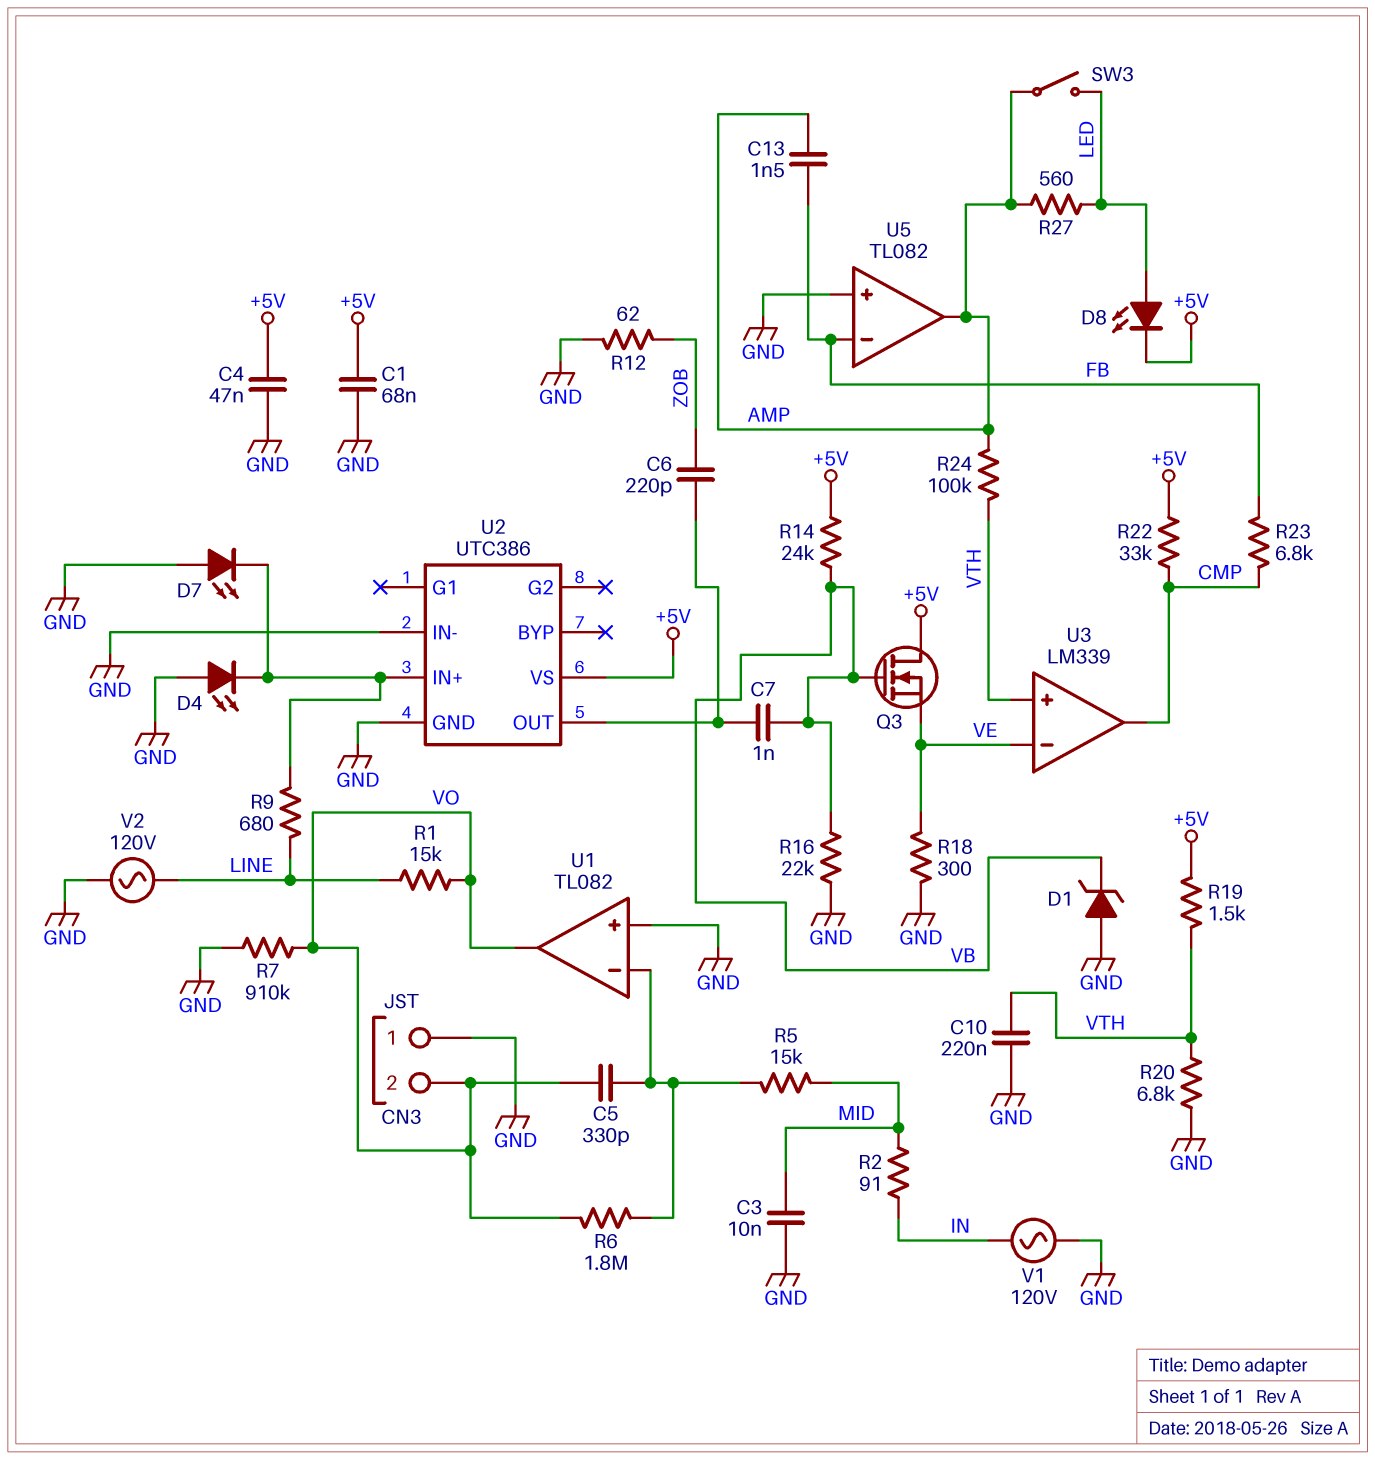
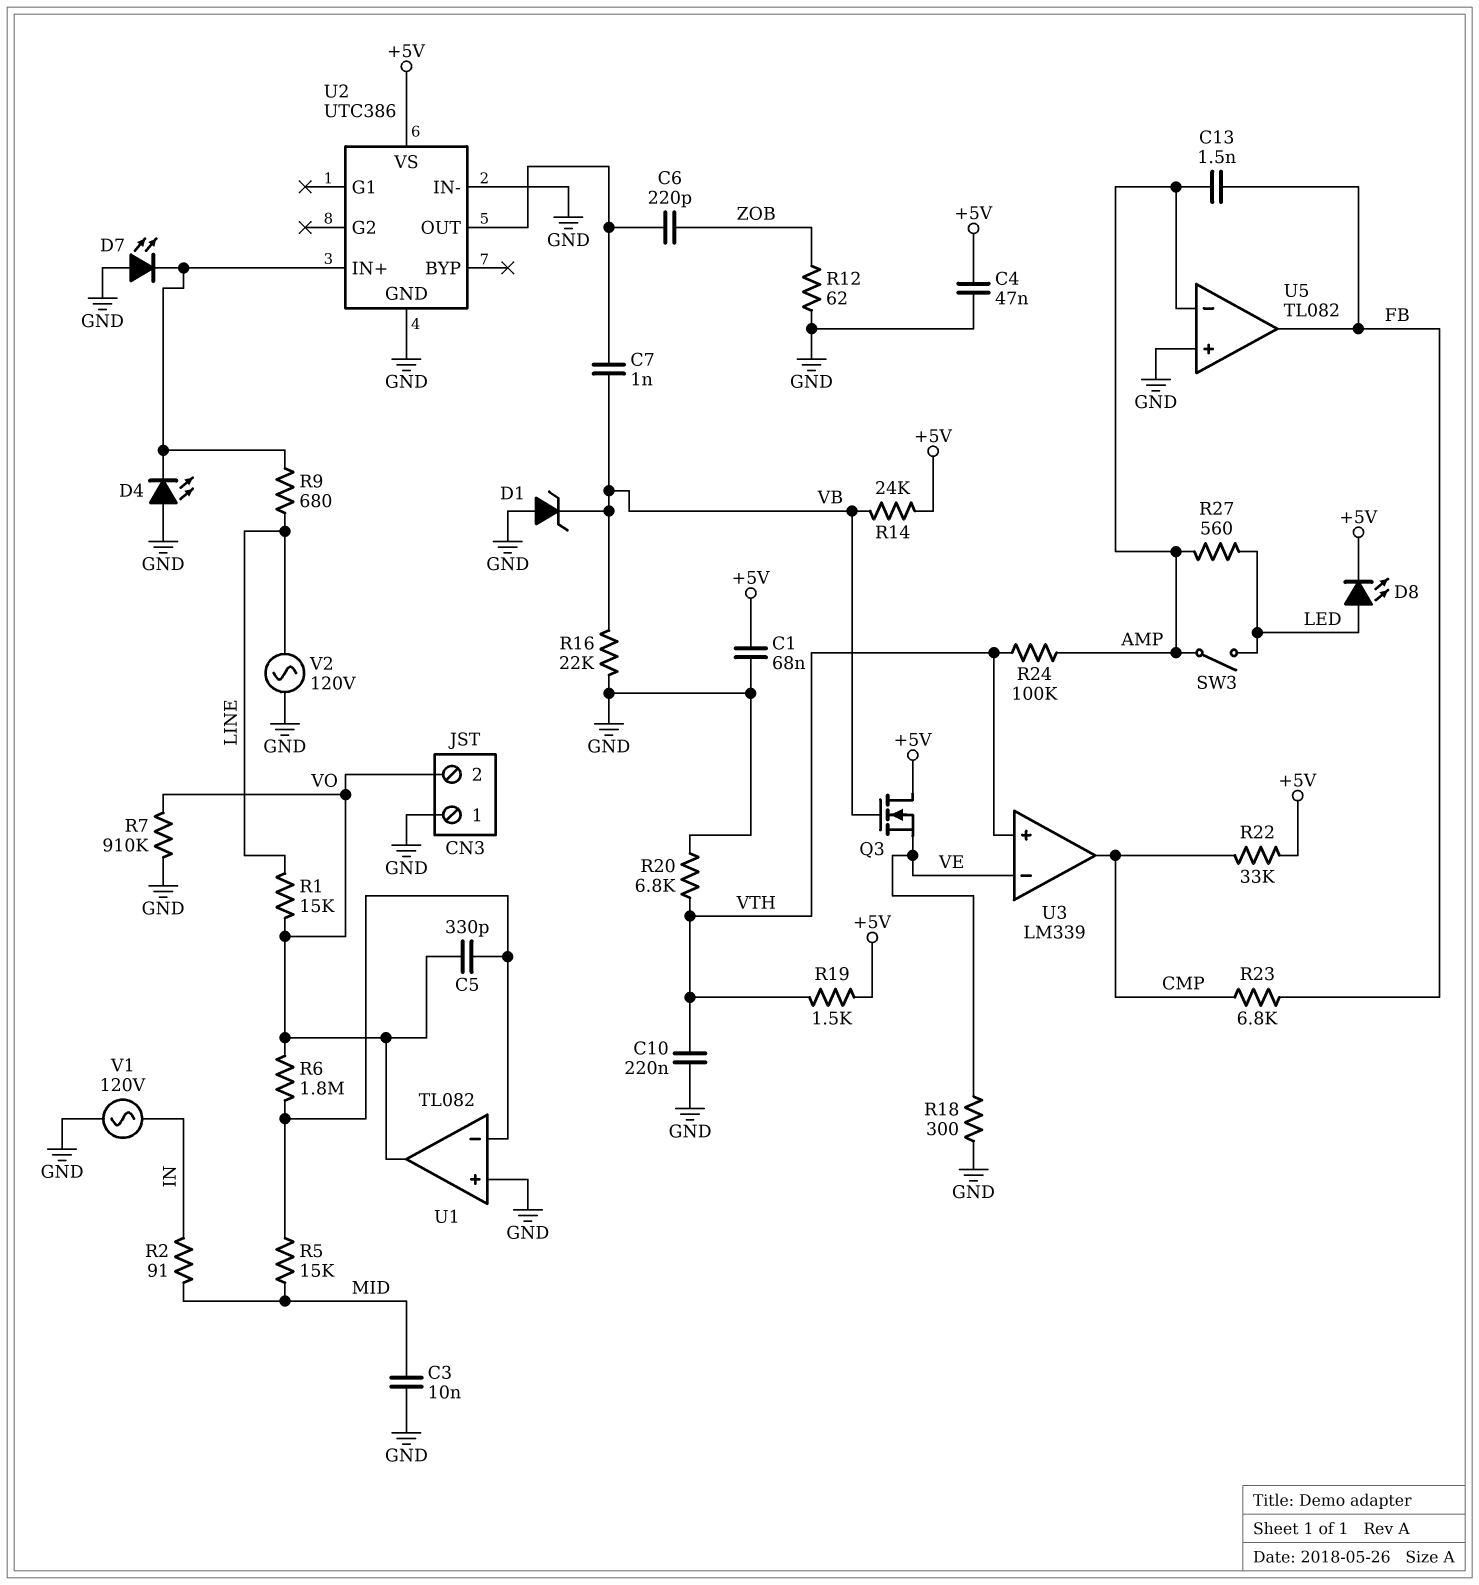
U5 pin in-: FB -> AMP
U5 pin out: AMP -> FB

